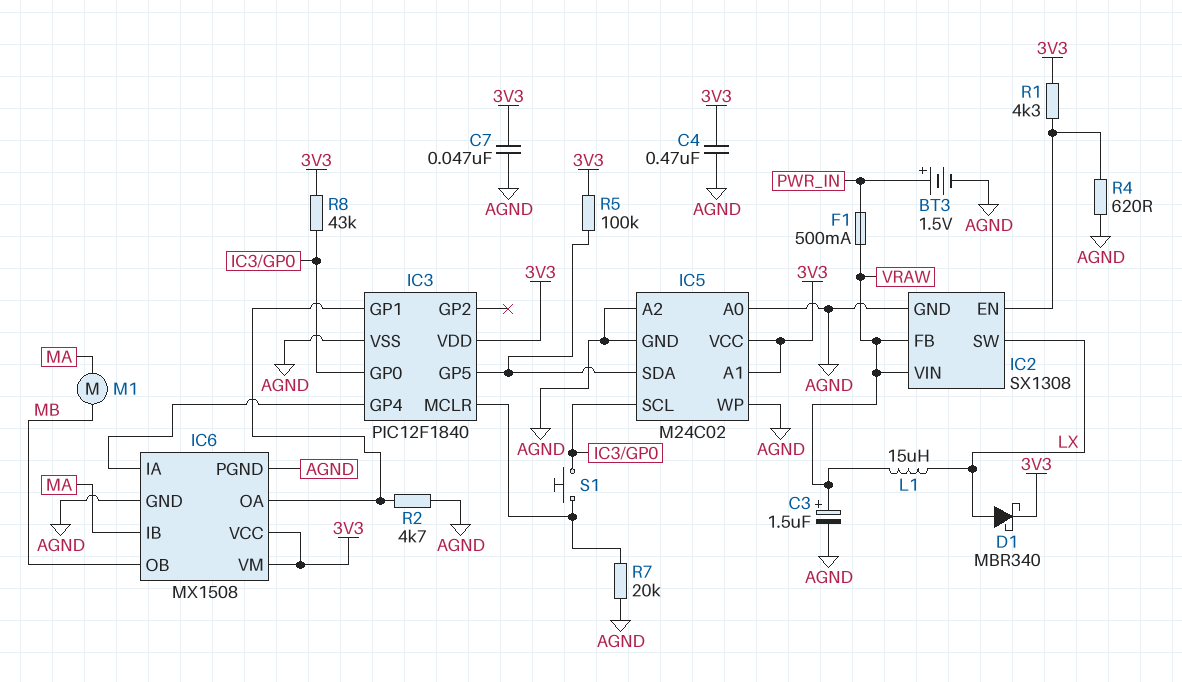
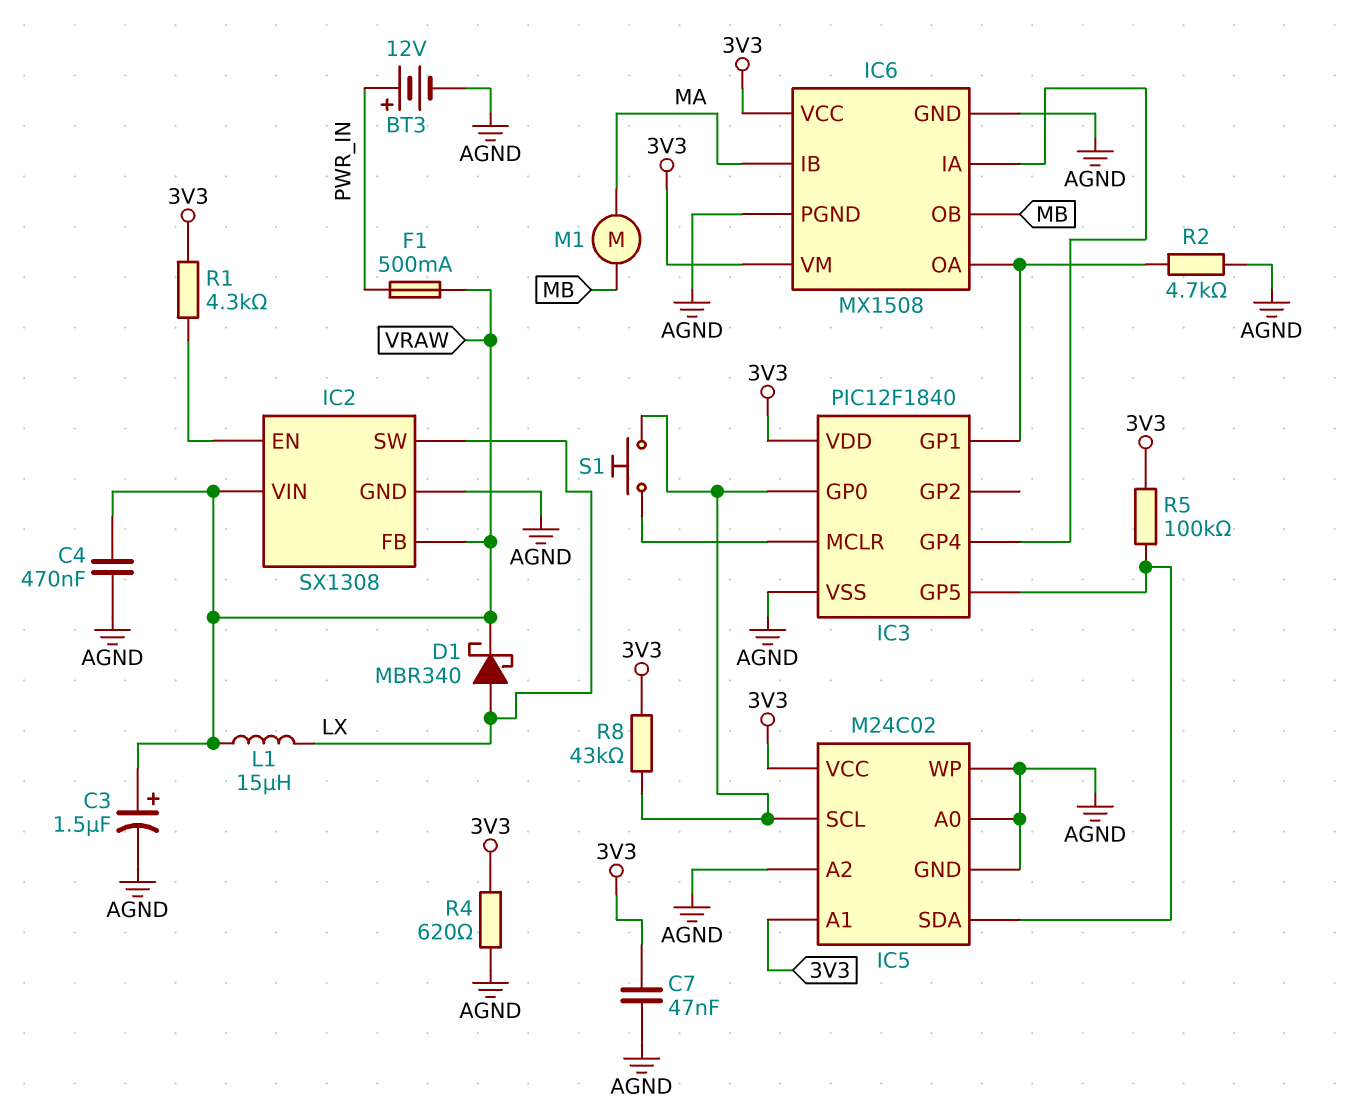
BT3: 1.5V (plus PWR_IN, minus AGND) -> 12V (plus PWR_IN, minus AGND)
C4: 470nF (3V3, AGND) -> 470nF (AGND, VRAW)
D1: schottky MBR340 (A LX, K 3V3) -> schottky MBR340 (A LX, K VRAW)
R4: 620 (AGND, IC2/EN) -> 620 (3V3, AGND)
R7: 20k (AGND, IC3/MCLR) -> none

